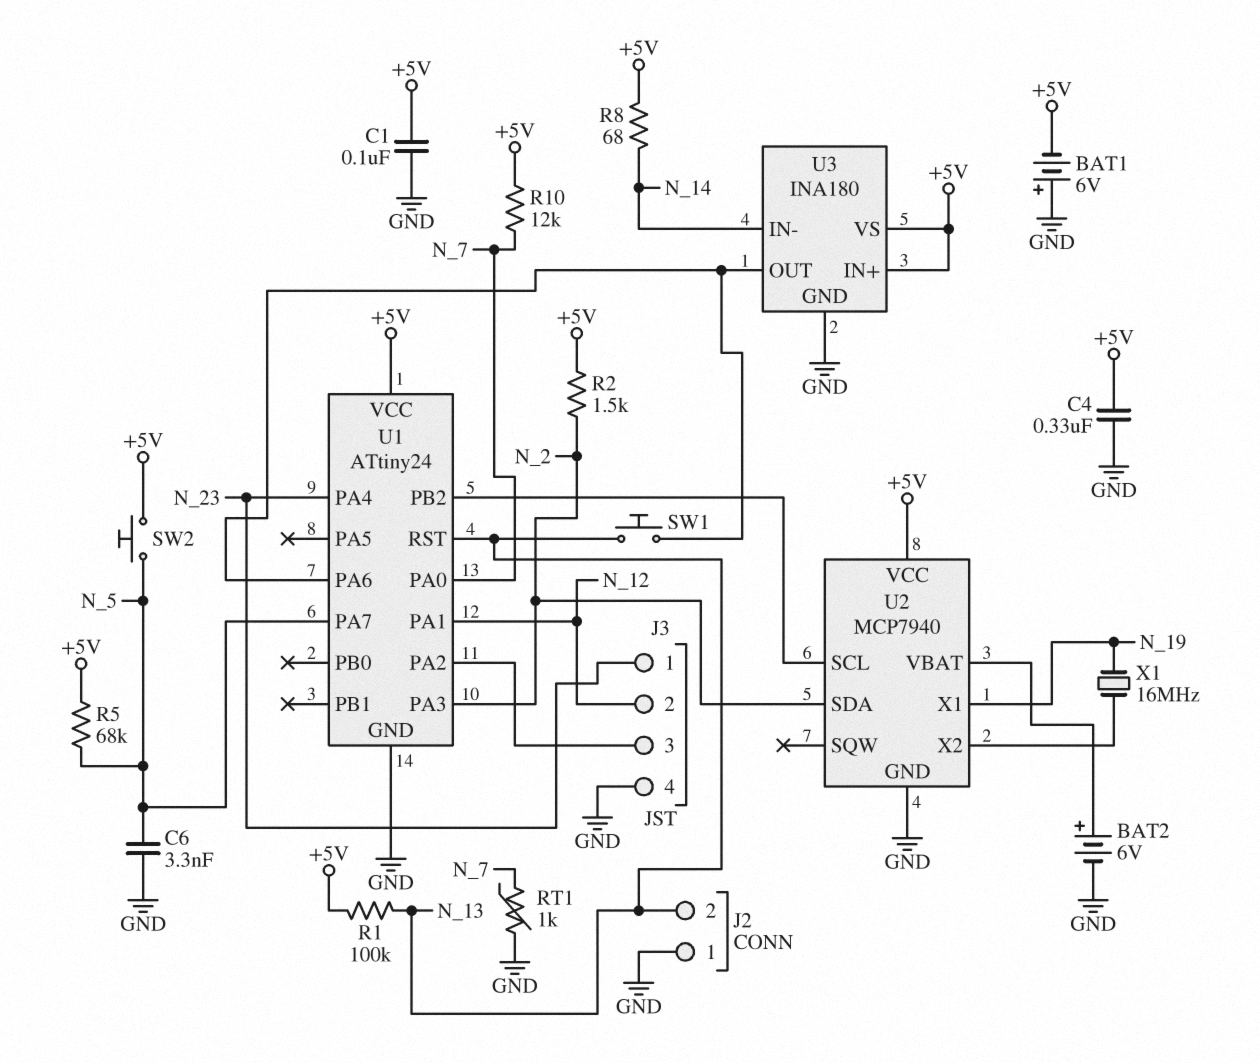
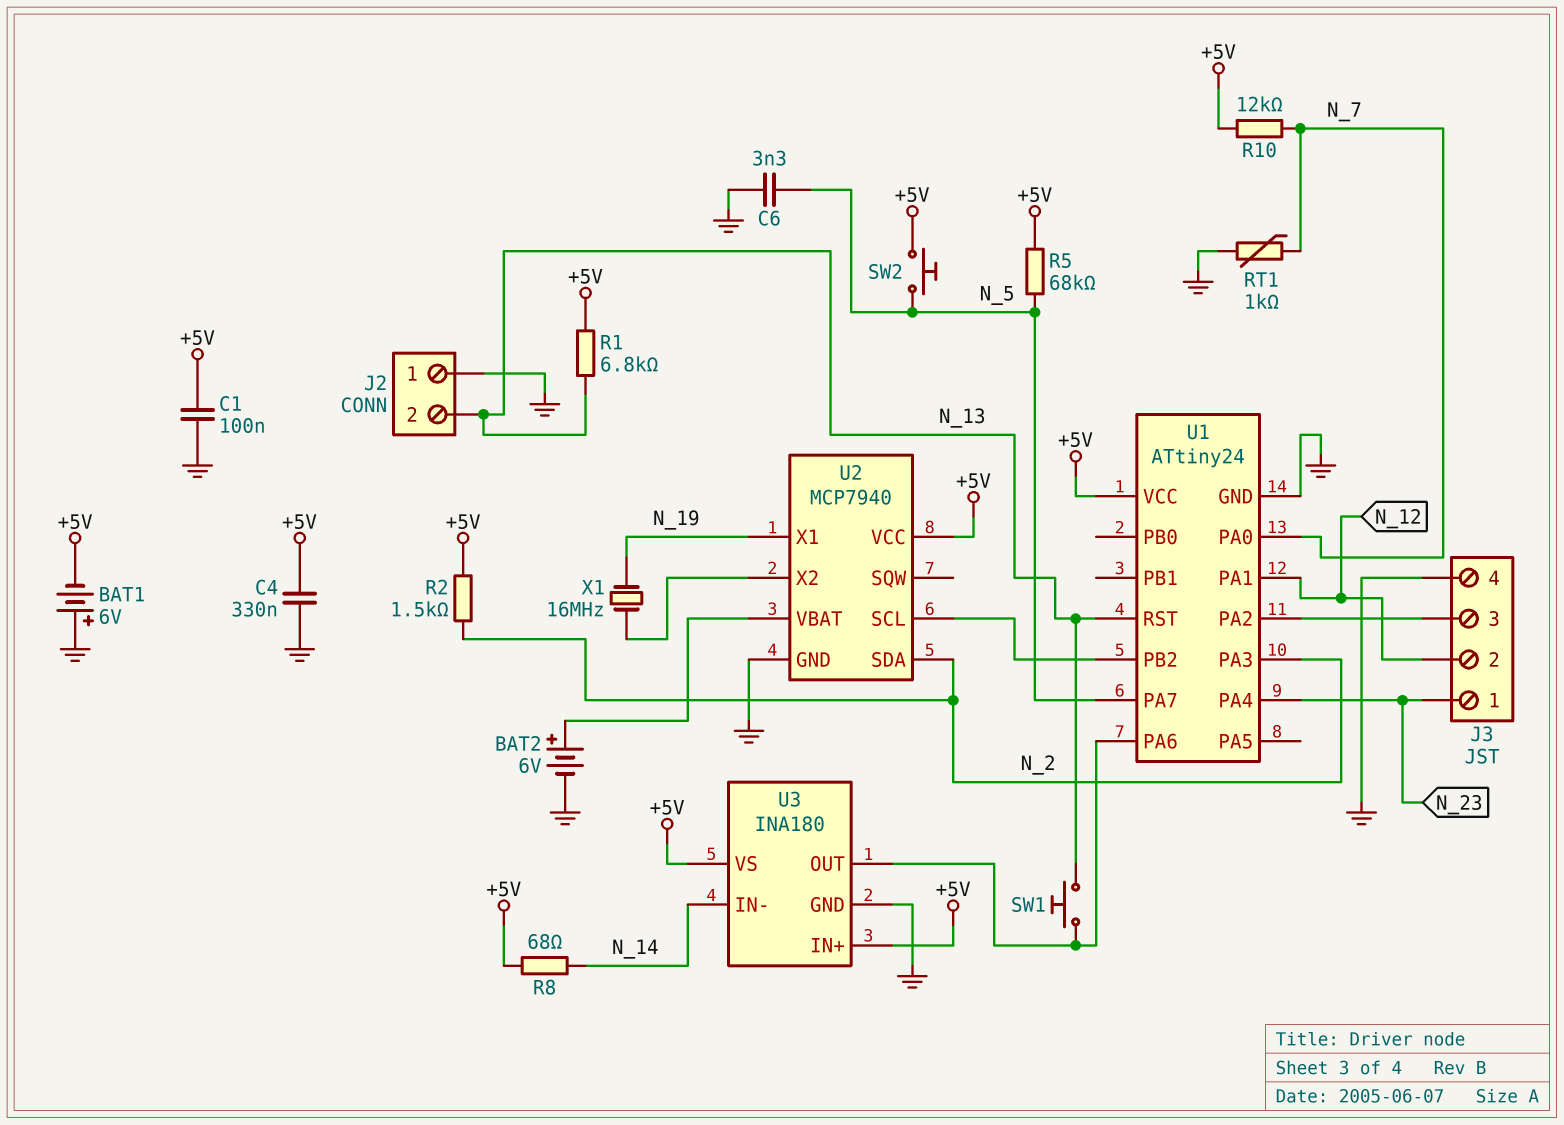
R1: 100k (+5V, N_13) -> 6.8k (+5V, N_13)

